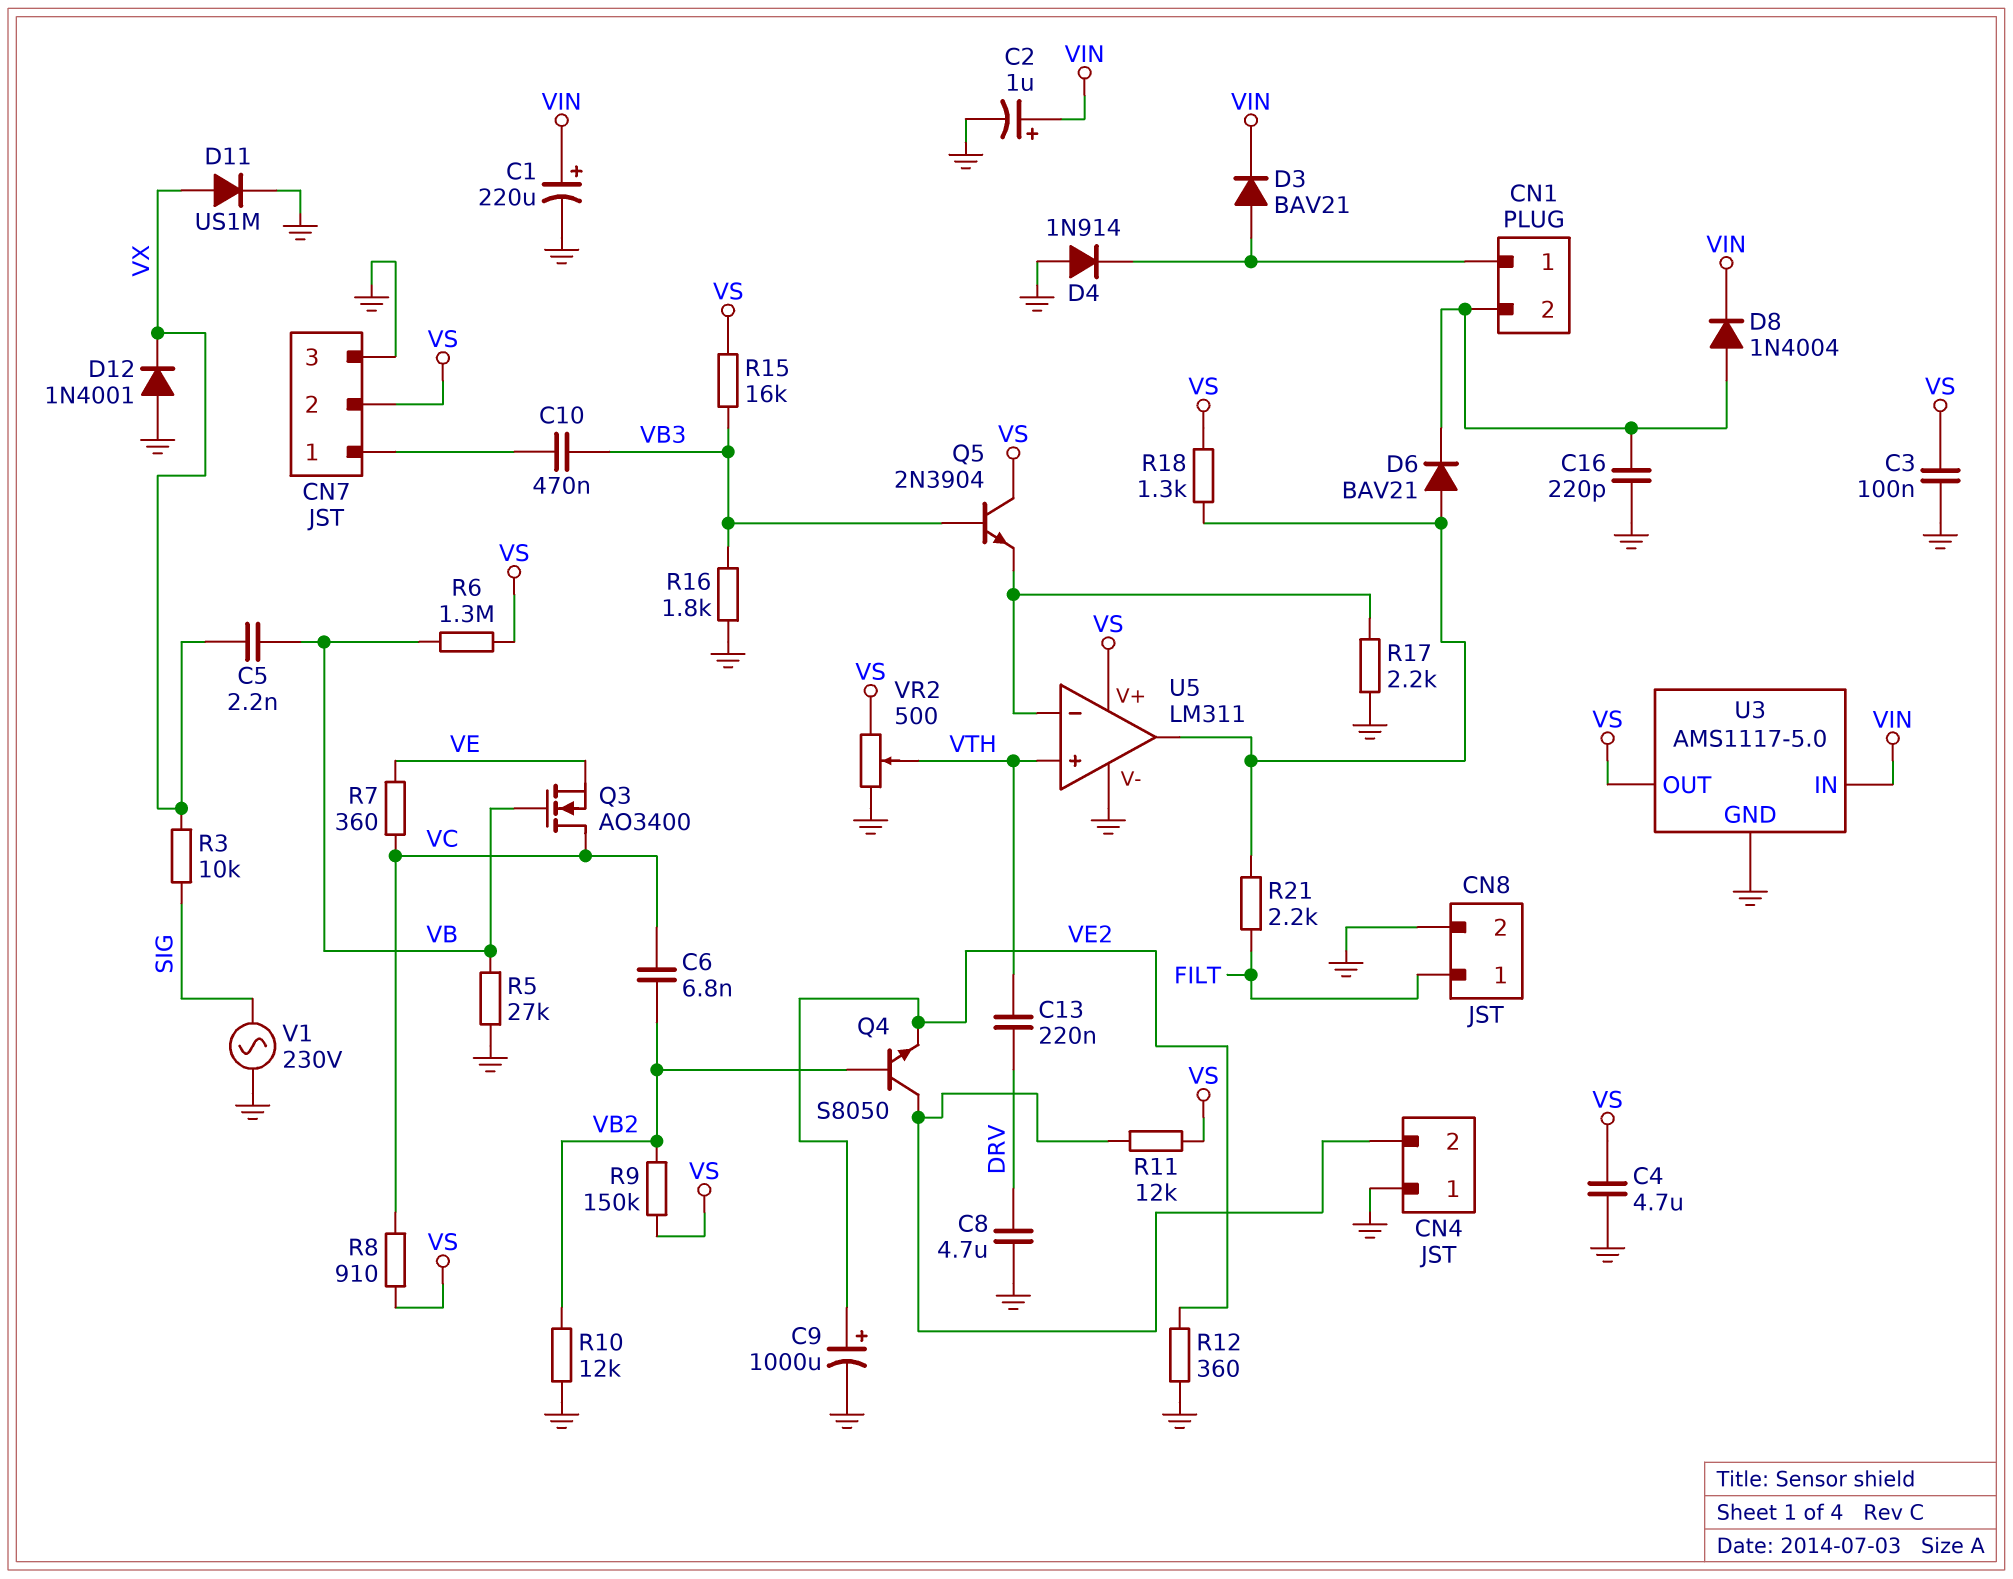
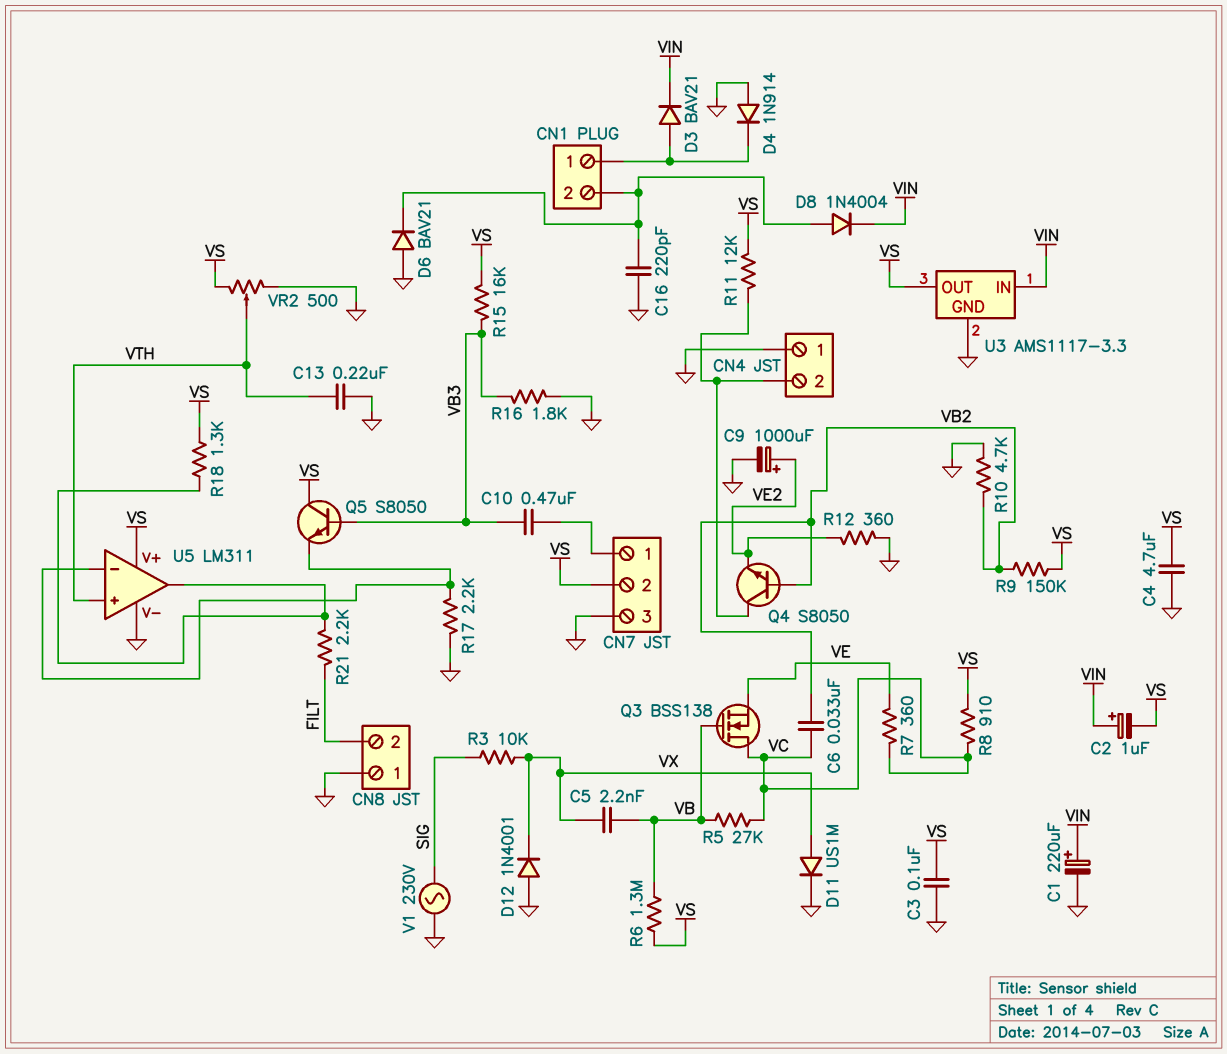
C2: 1uF (plus VIN, minus GND) -> 1uF (plus VIN, minus VS)
C6: 6.8nF (VB2, VC) -> 33nF (VB2, VC)
C8: 4.7uF (DRV, GND) -> none
C13: 220nF (DRV, VTH) -> 220nF (GND, VTH)
CN8 pin 1: FILT -> GND
CN8 pin 2: GND -> FILT
D6: diode BAV21 (A U5/out, K CN1/2) -> diode BAV21 (A GND, K CN1/2)
Q3: NMOS AO3400 (G VB, D VC, S VE) -> NMOS BSS138 (G VB, D VC, S VE)
Q5: NPN 2N3904 (B VB3, C VS, E U5/in-) -> NPN S8050 (B VB3, C VS, E U5/in-)
R5: 27k (GND, VB) -> 27k (VB, VC)
R10: 12k (GND, VB2) -> 4.7k (GND, VB2)
U3: AMS1117-5.0 -> AMS1117-3.3

